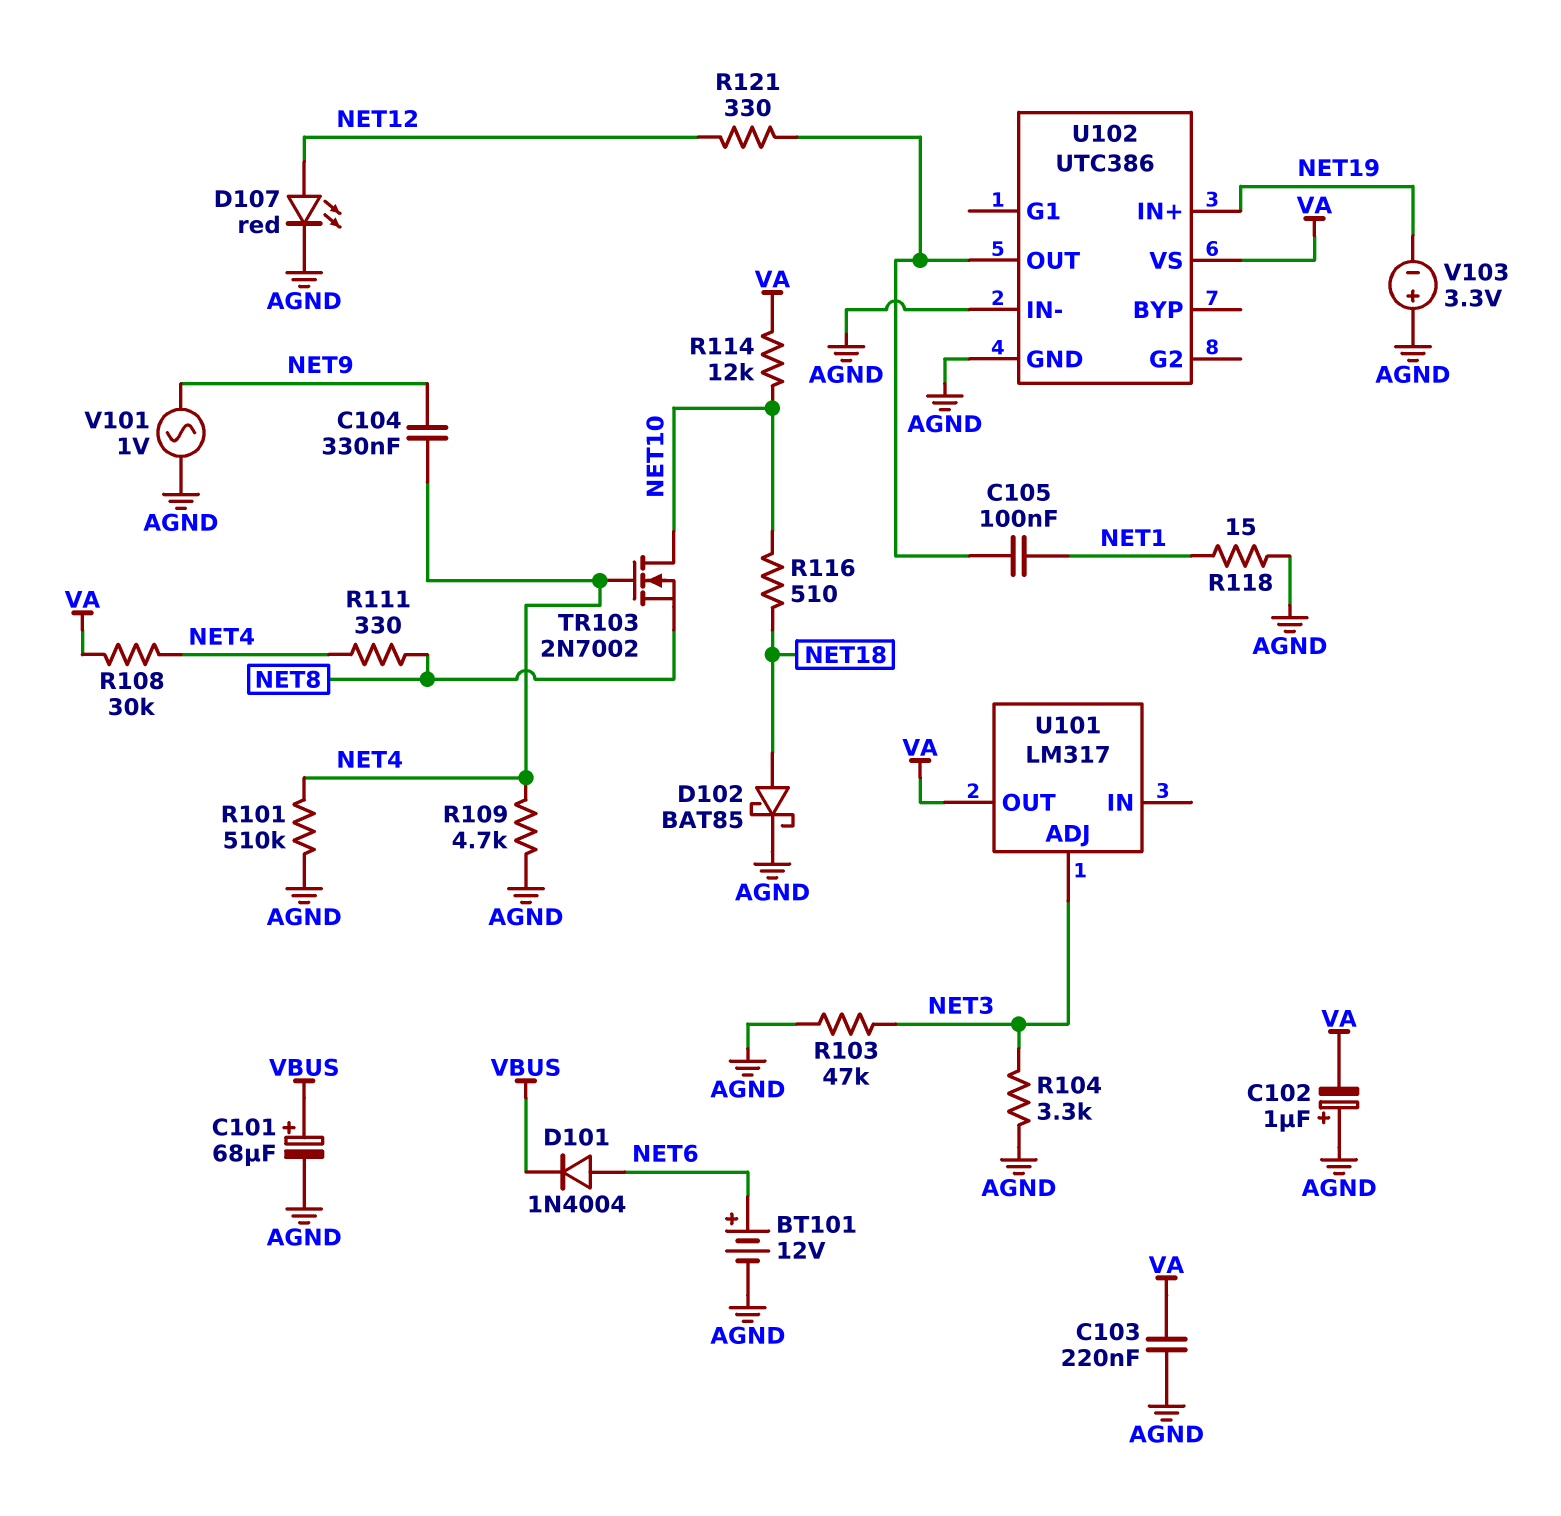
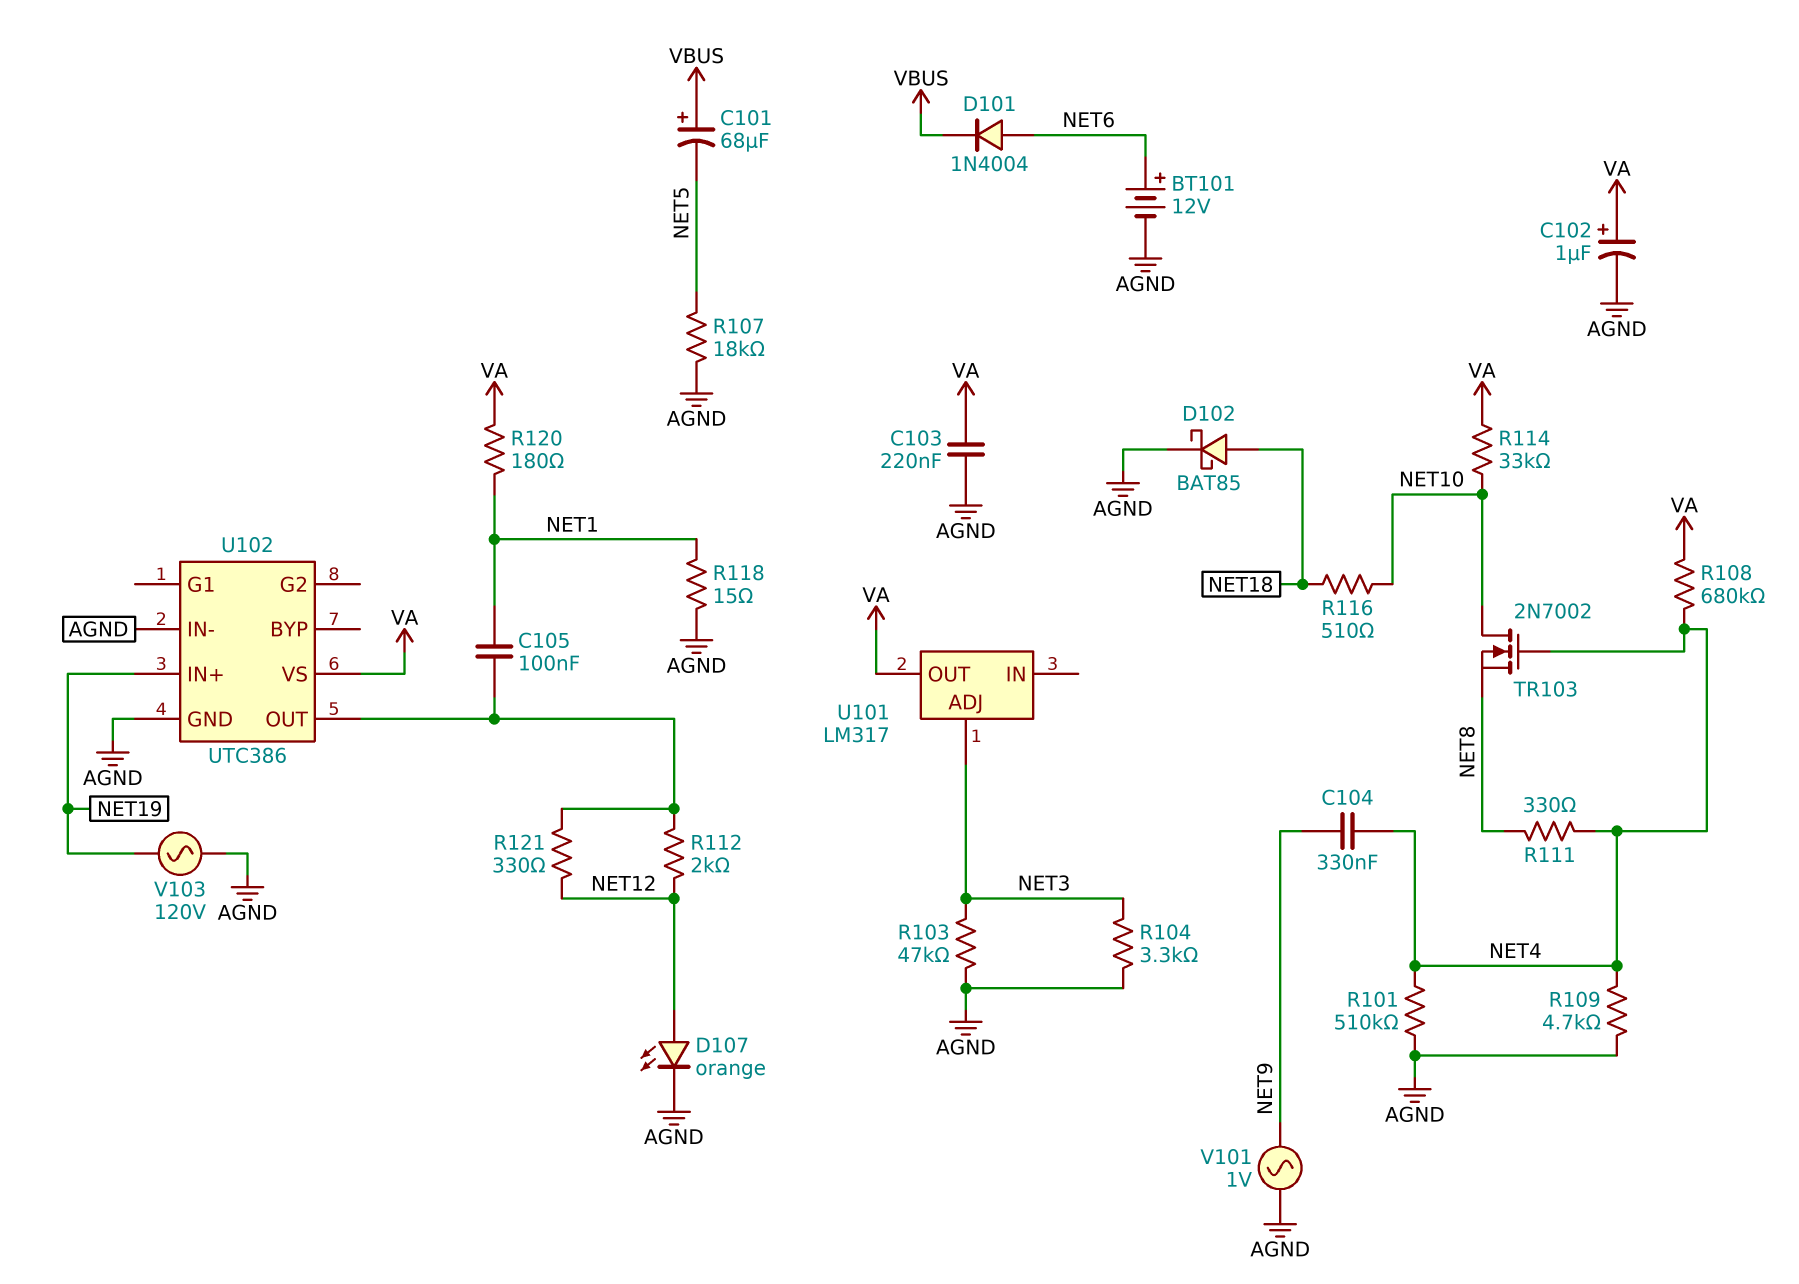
C101: 68uF (plus VBUS, minus AGND) -> 68uF (plus VBUS, minus NET5)
C102: 1uF (plus AGND, minus VA) -> 1uF (plus VA, minus AGND)
D107: LED red (A NET12, K AGND) -> LED orange (A NET12, K AGND)
R107: none -> 18k (AGND, NET5)
R108: 30k (NET4, VA) -> 680k (NET4, VA)
R112: none -> 2k (NET12, U102/OUT)
R114: 12k (NET10, VA) -> 33k (NET10, VA)
R120: none -> 180 (NET1, VA)
V103: 3.3V (plus AGND, minus NET19) -> AC 120V (AGND, NET19)

